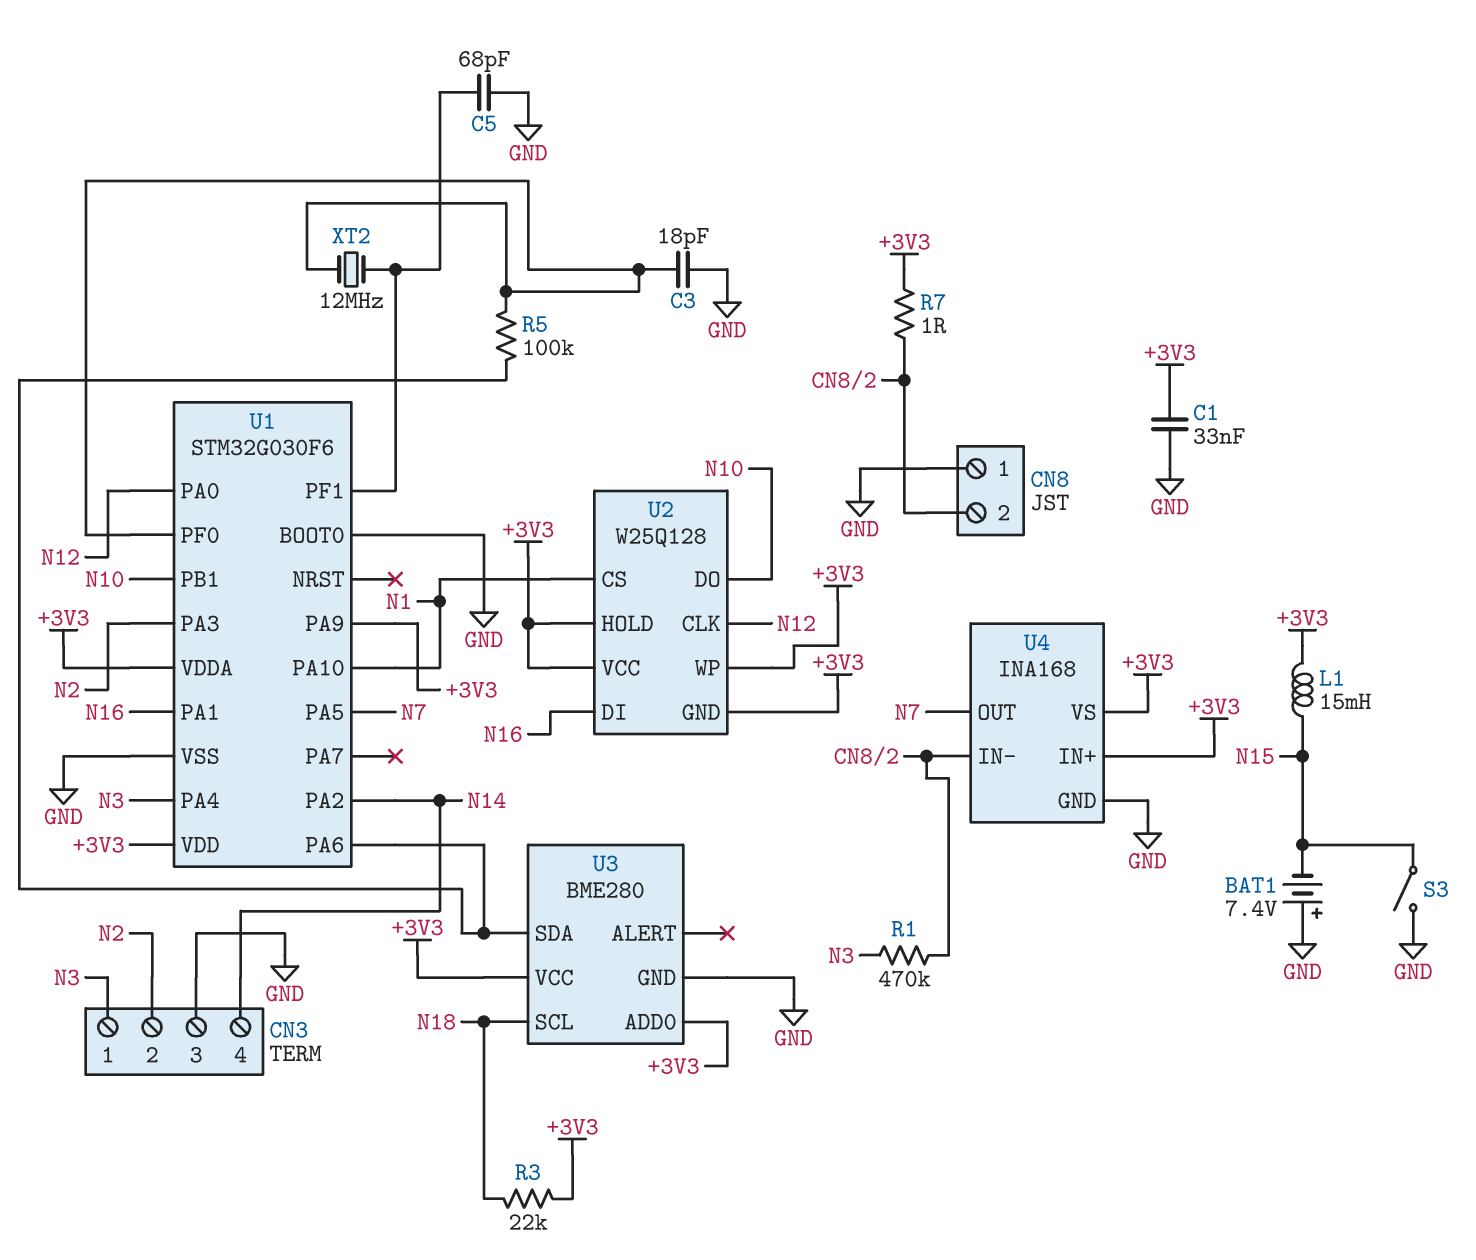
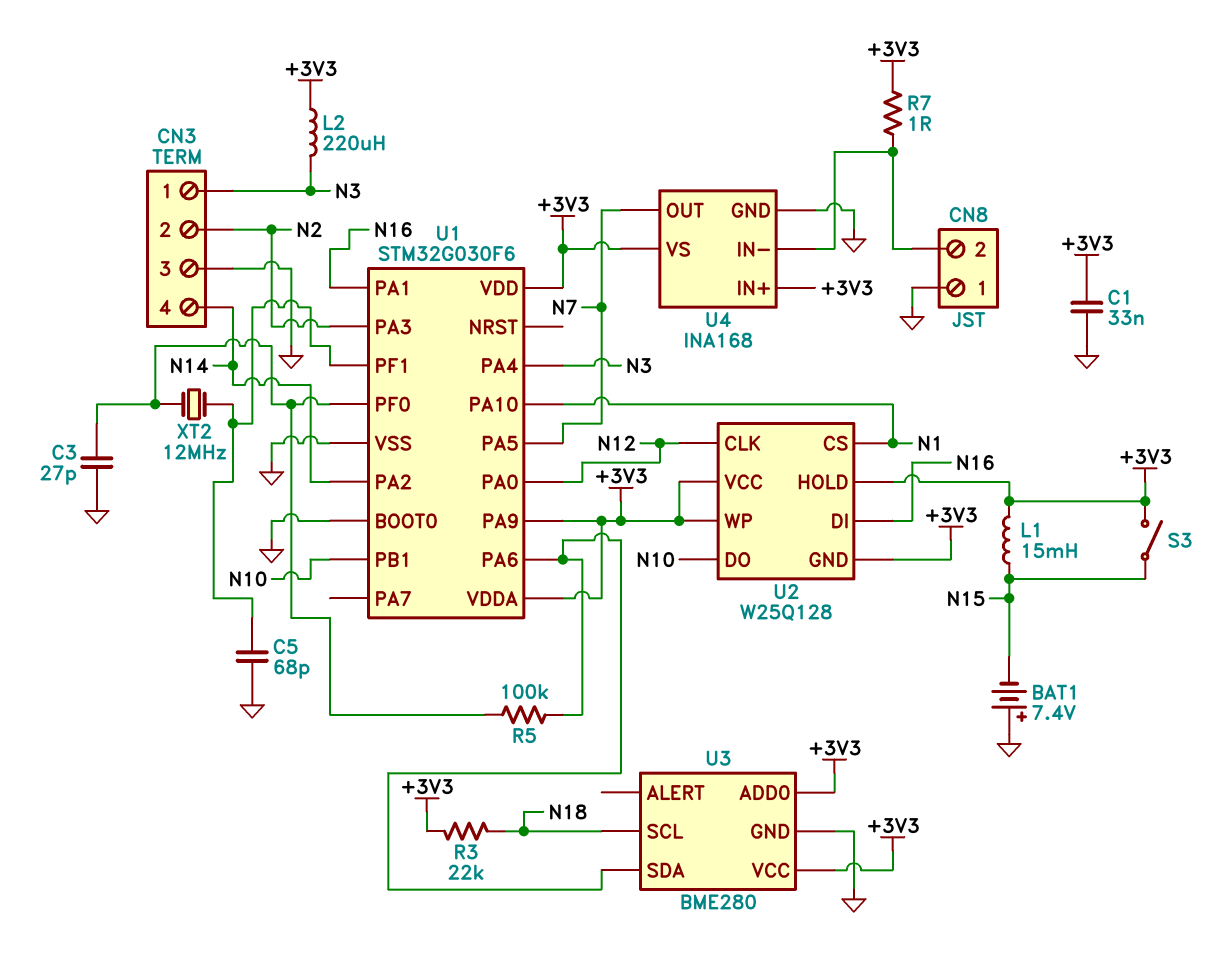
C3: 18pF (GND, U1/PF0) -> 27pF (GND, U1/PF0)
L2: none -> 220uH (+3V3, N3)
R1: 470k (CN8/2, N3) -> none
S3: switch (GND, N15) -> switch (+3V3, N15)

